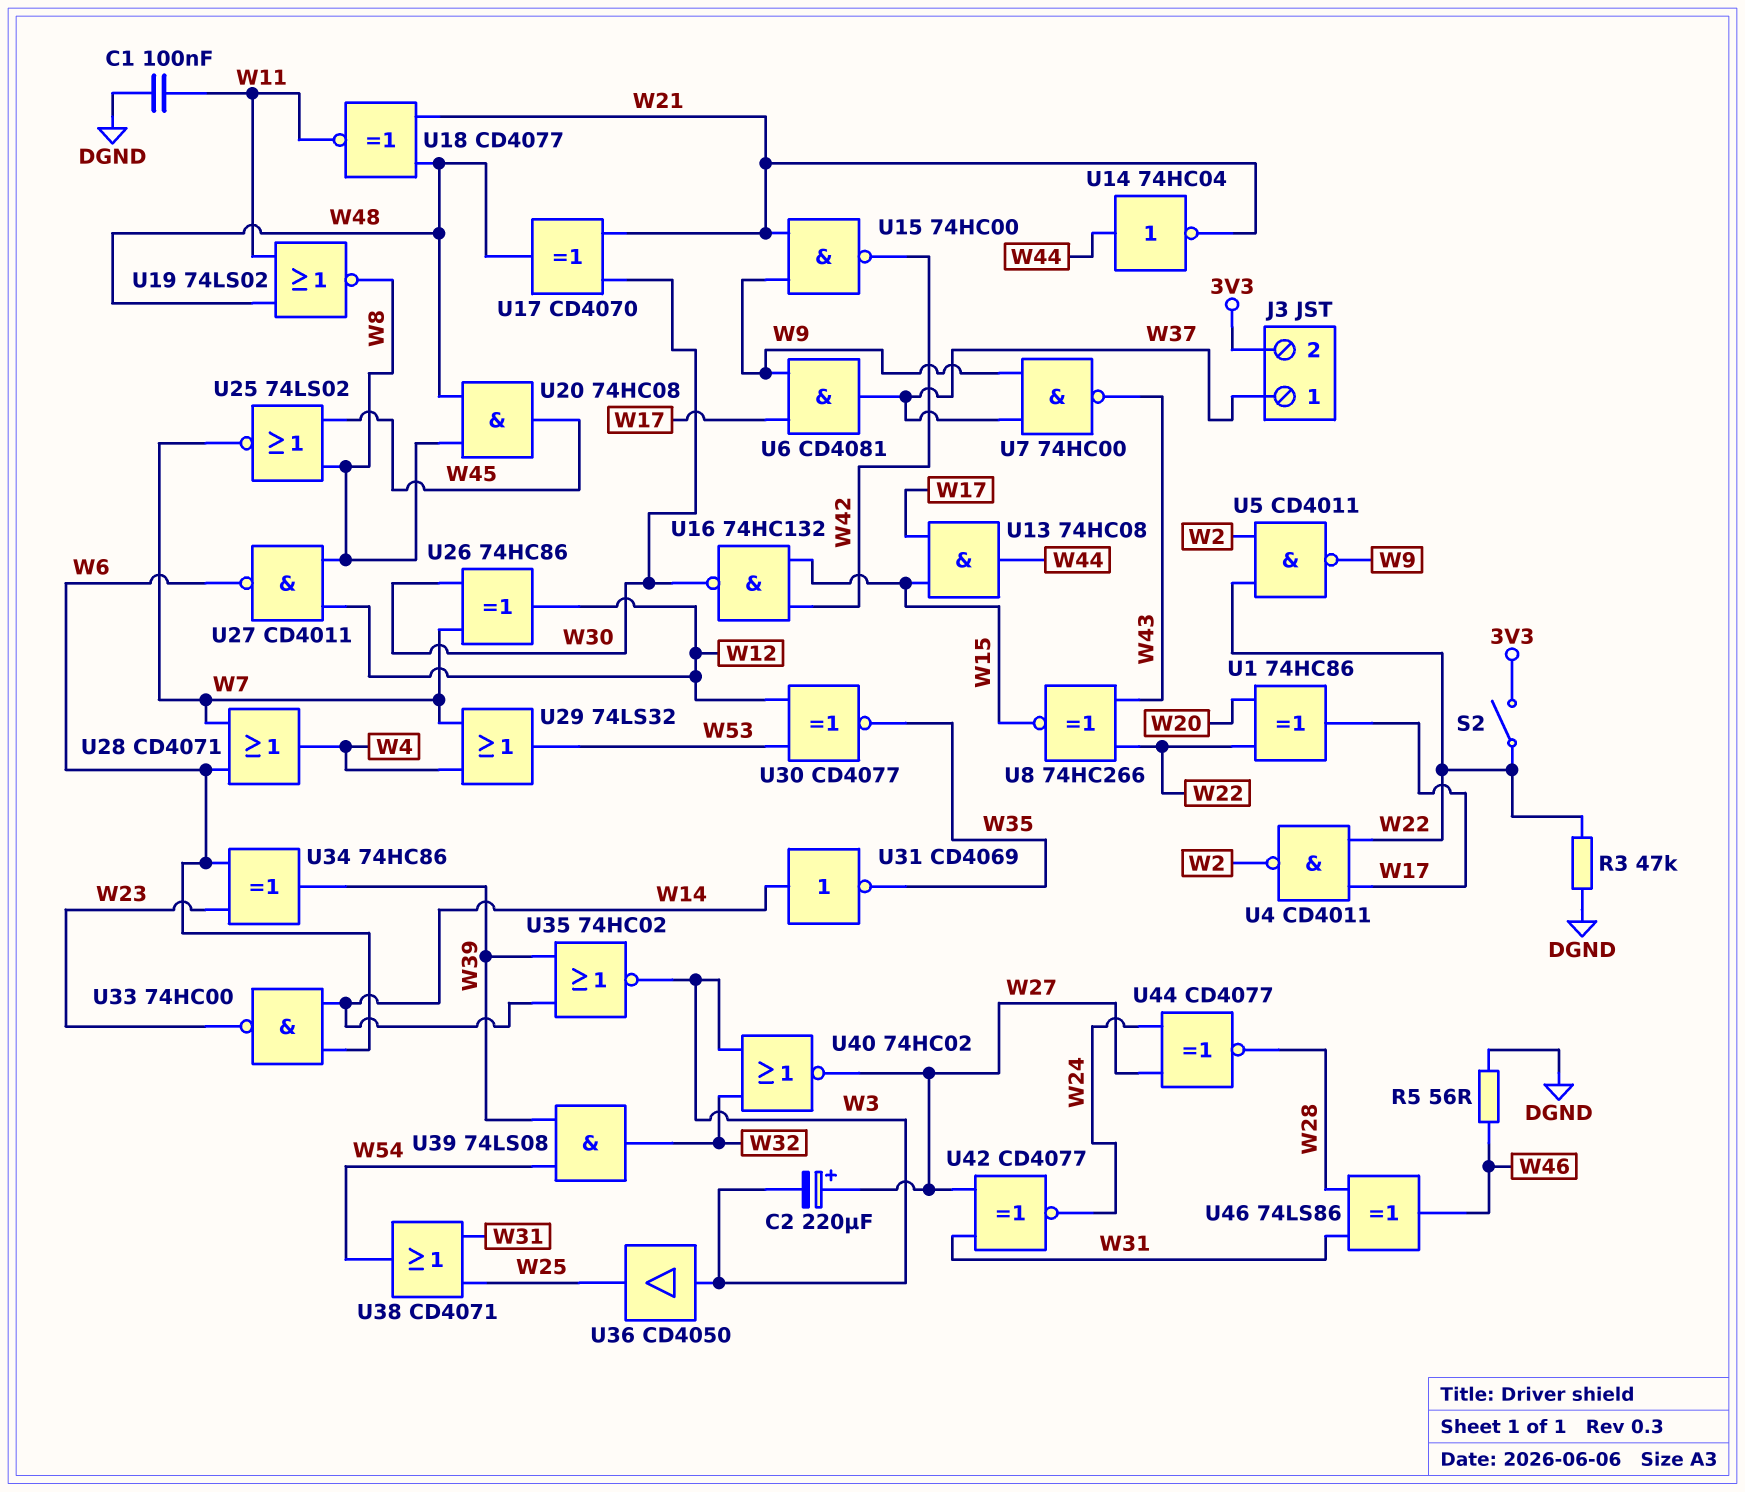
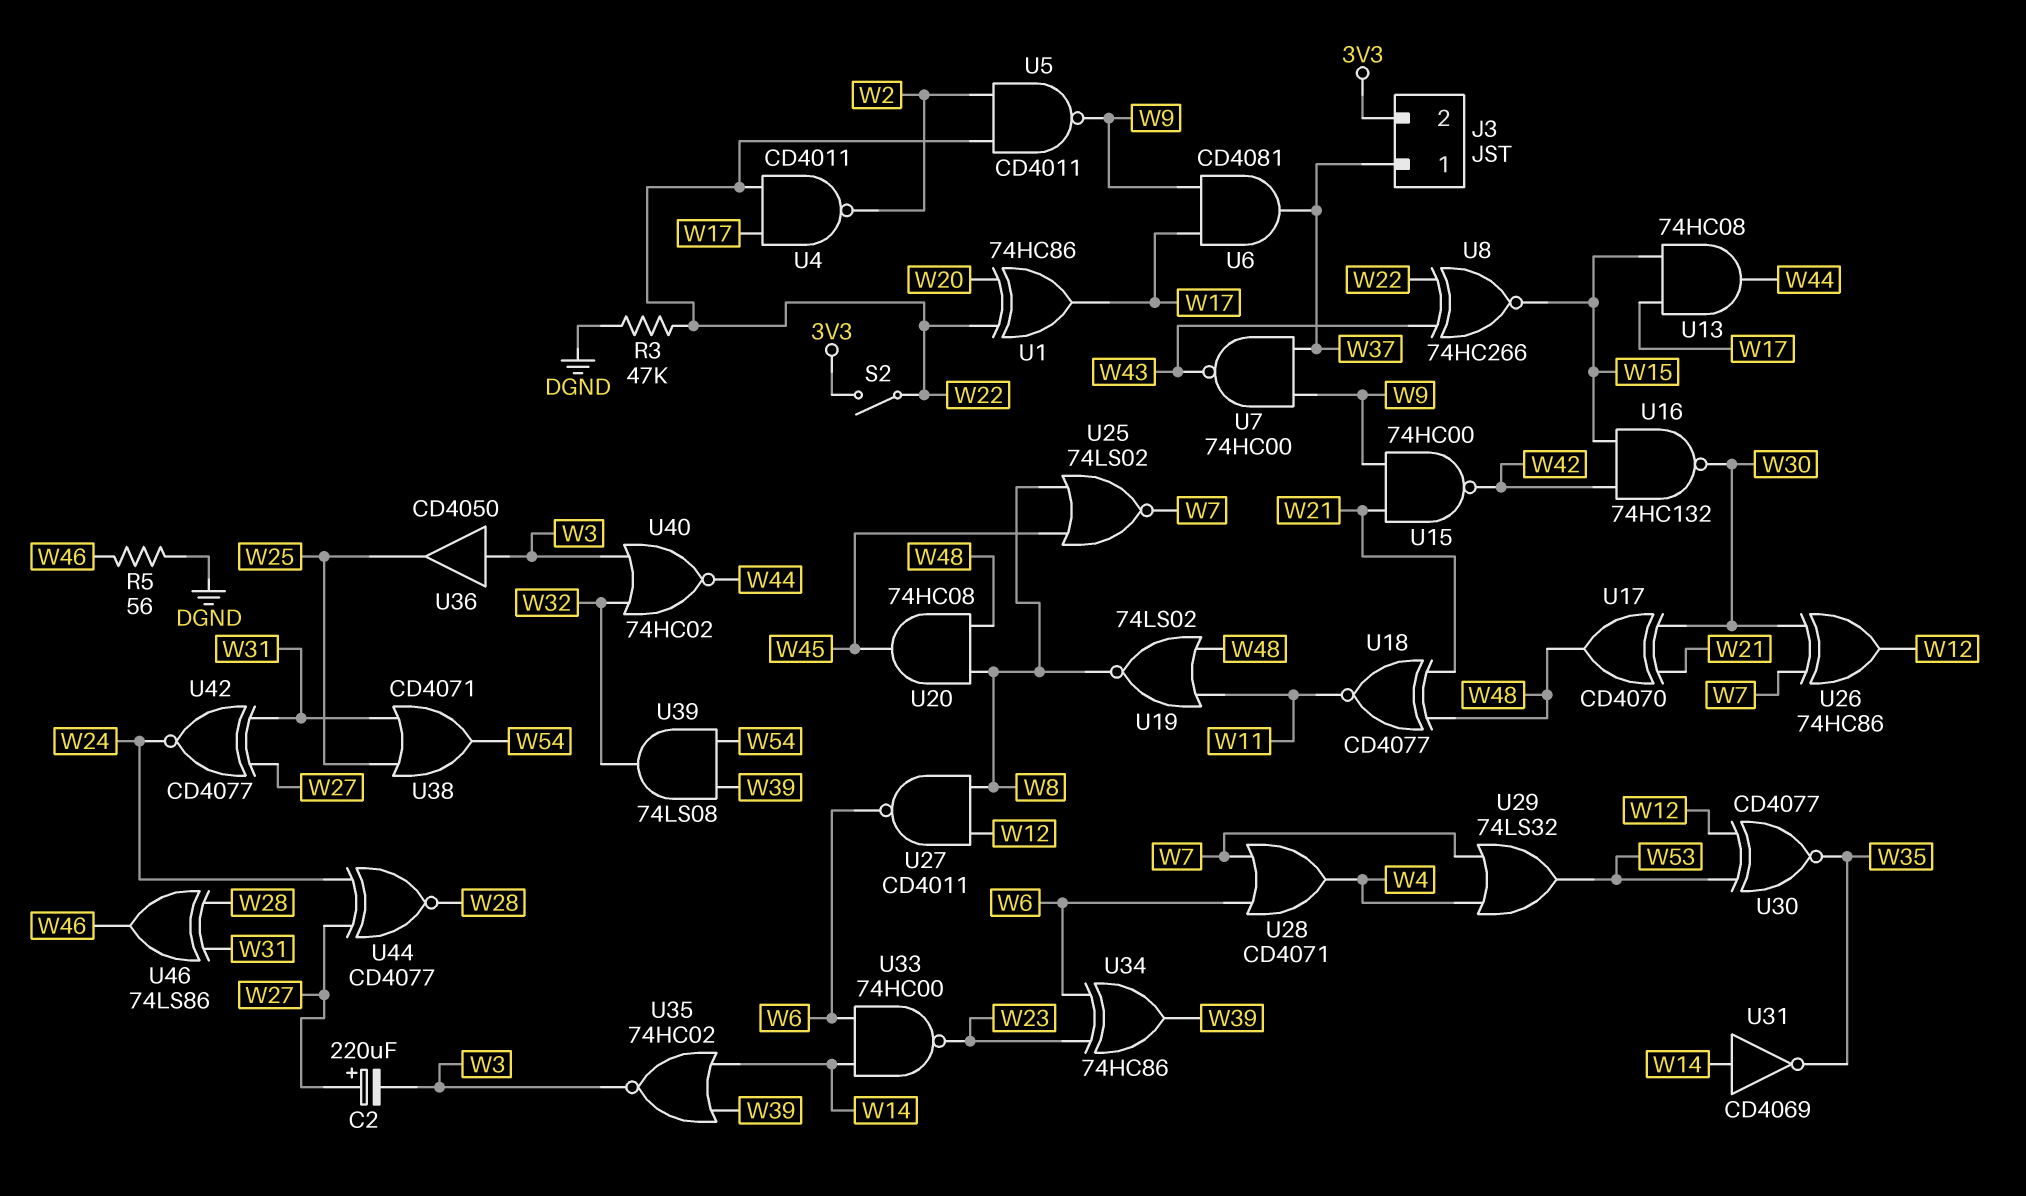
C1: 100nF (DGND, W11) -> none
U14: NOT 74HC04 (in W44, out W21) -> none
U40: NOR 74HC02 (in W3, in W32, out W27) -> NOR 74HC02 (in W3, in W32, out W44)

